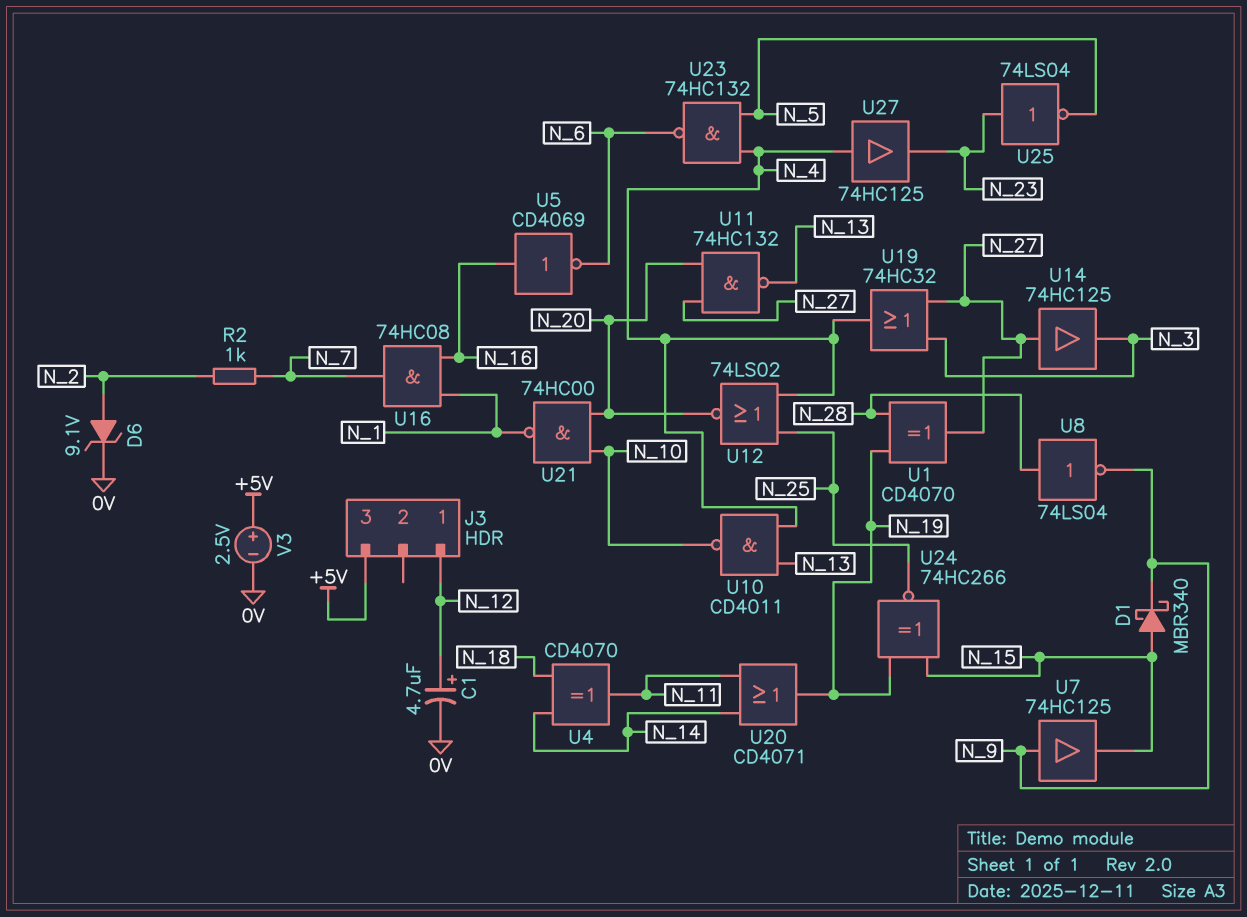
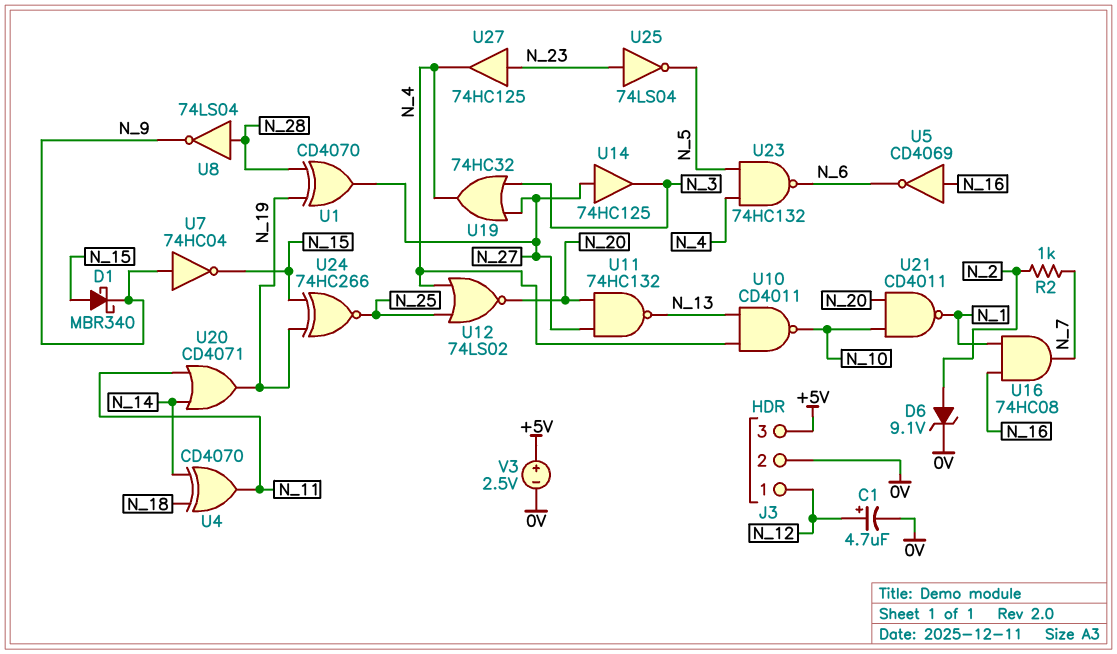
J3 pin 2: none -> 0V
U7: buffer 74HC125 (in N_9, out N_15) -> NOT 74HC04 (in N_9, out N_15)
U21: NAND 74HC00 (in N_10, in N_20, out N_1) -> NAND CD4011 (in N_10, in N_20, out N_1)
U27: buffer 74HC125 (in N_4, out N_23) -> buffer 74HC125 (in N_23, out N_4)

